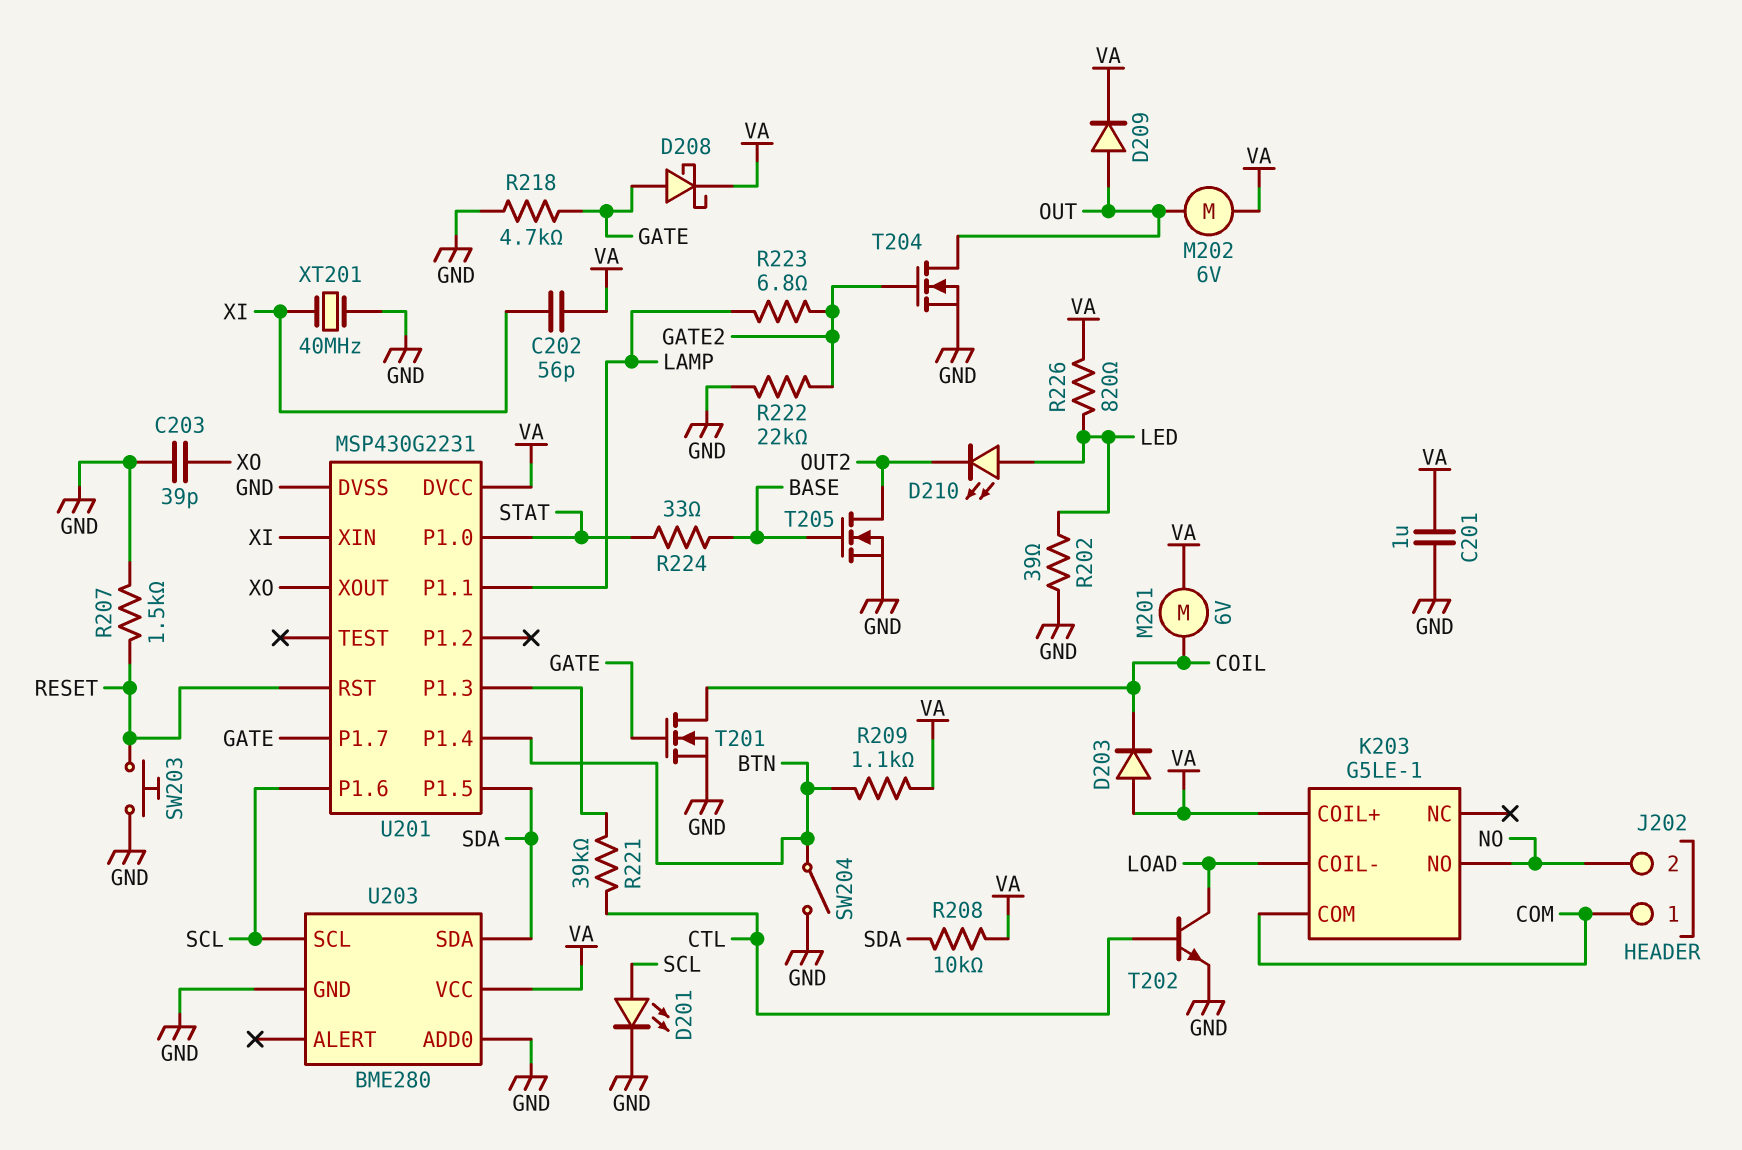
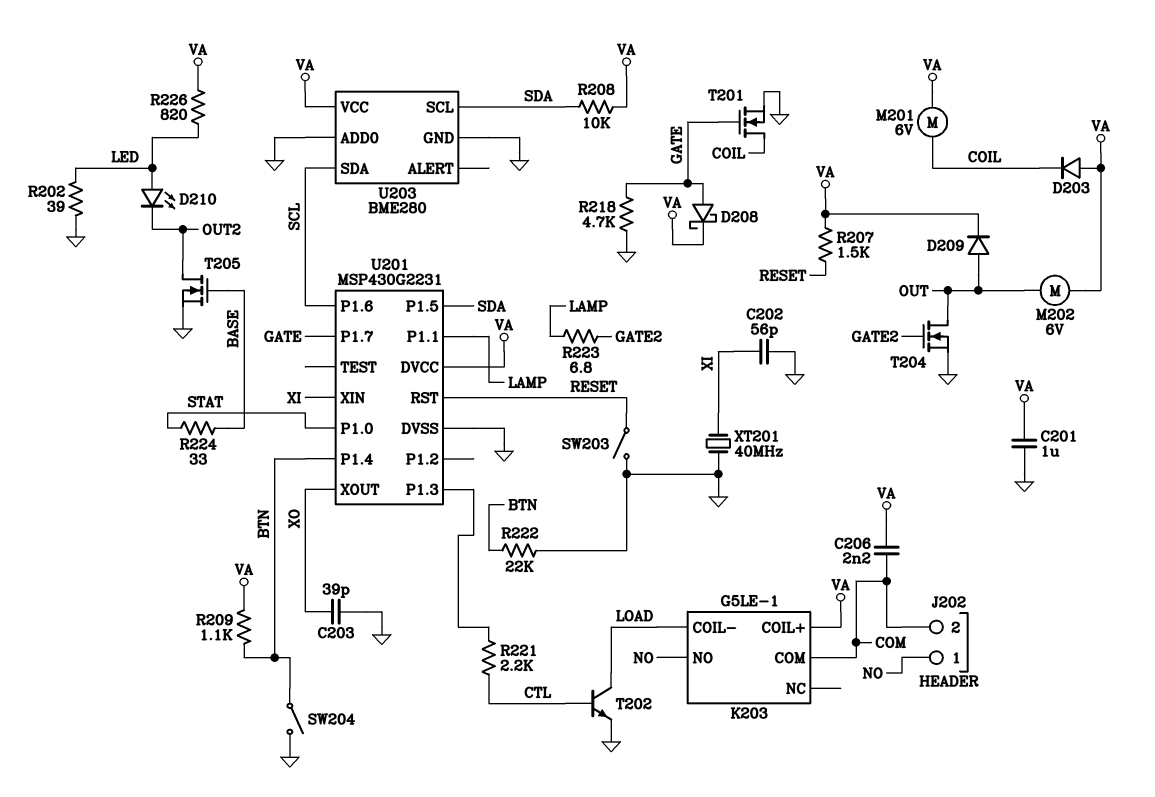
C202: 56pF (VA, XI) -> 56pF (GND, XI)
C206: none -> 2.2nF (COM, VA)
D201: LED (A SCL, K GND) -> none
J202 pin 1: COM -> NO
J202 pin 2: NO -> COM
R207: 1.5k (GND, RESET) -> 1.5k (RESET, VA)
R221: 39k (CTL, U201/P1.3) -> 2.2k (CTL, U201/P1.3)
R222: 22k (GATE2, GND) -> 22k (BTN, GND)
SW203: button (GND, RESET) -> switch (GND, RESET)
U203 pin SCL: SCL -> SDA
U203 pin SDA: SDA -> SCL

